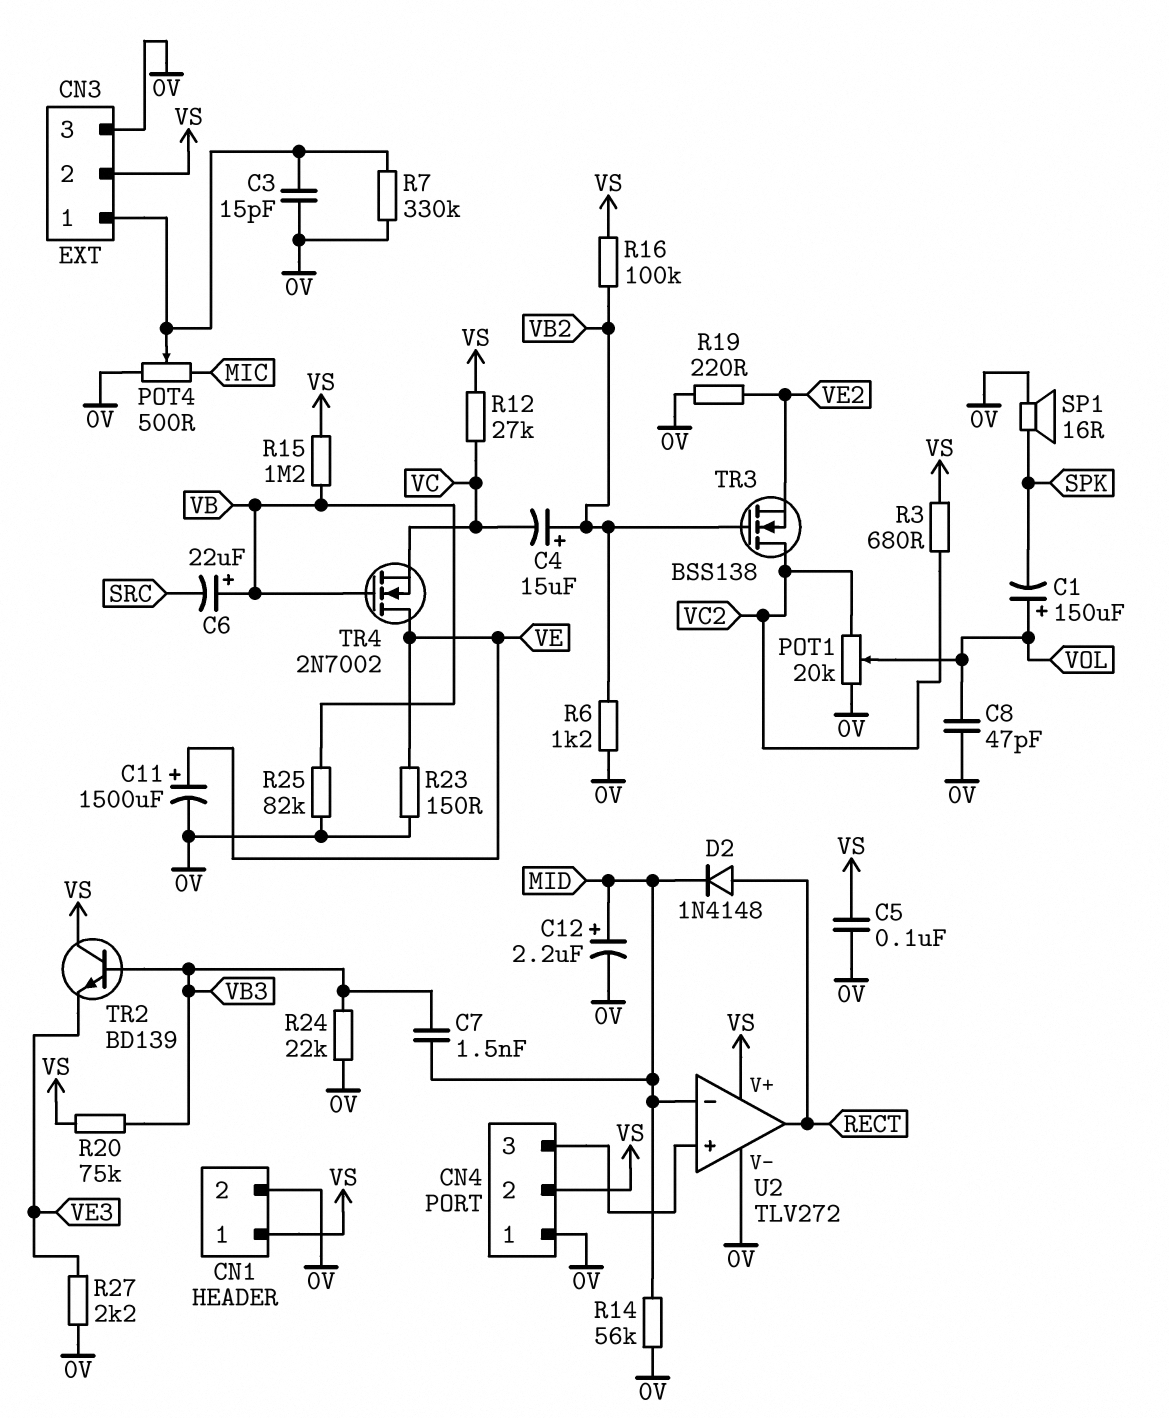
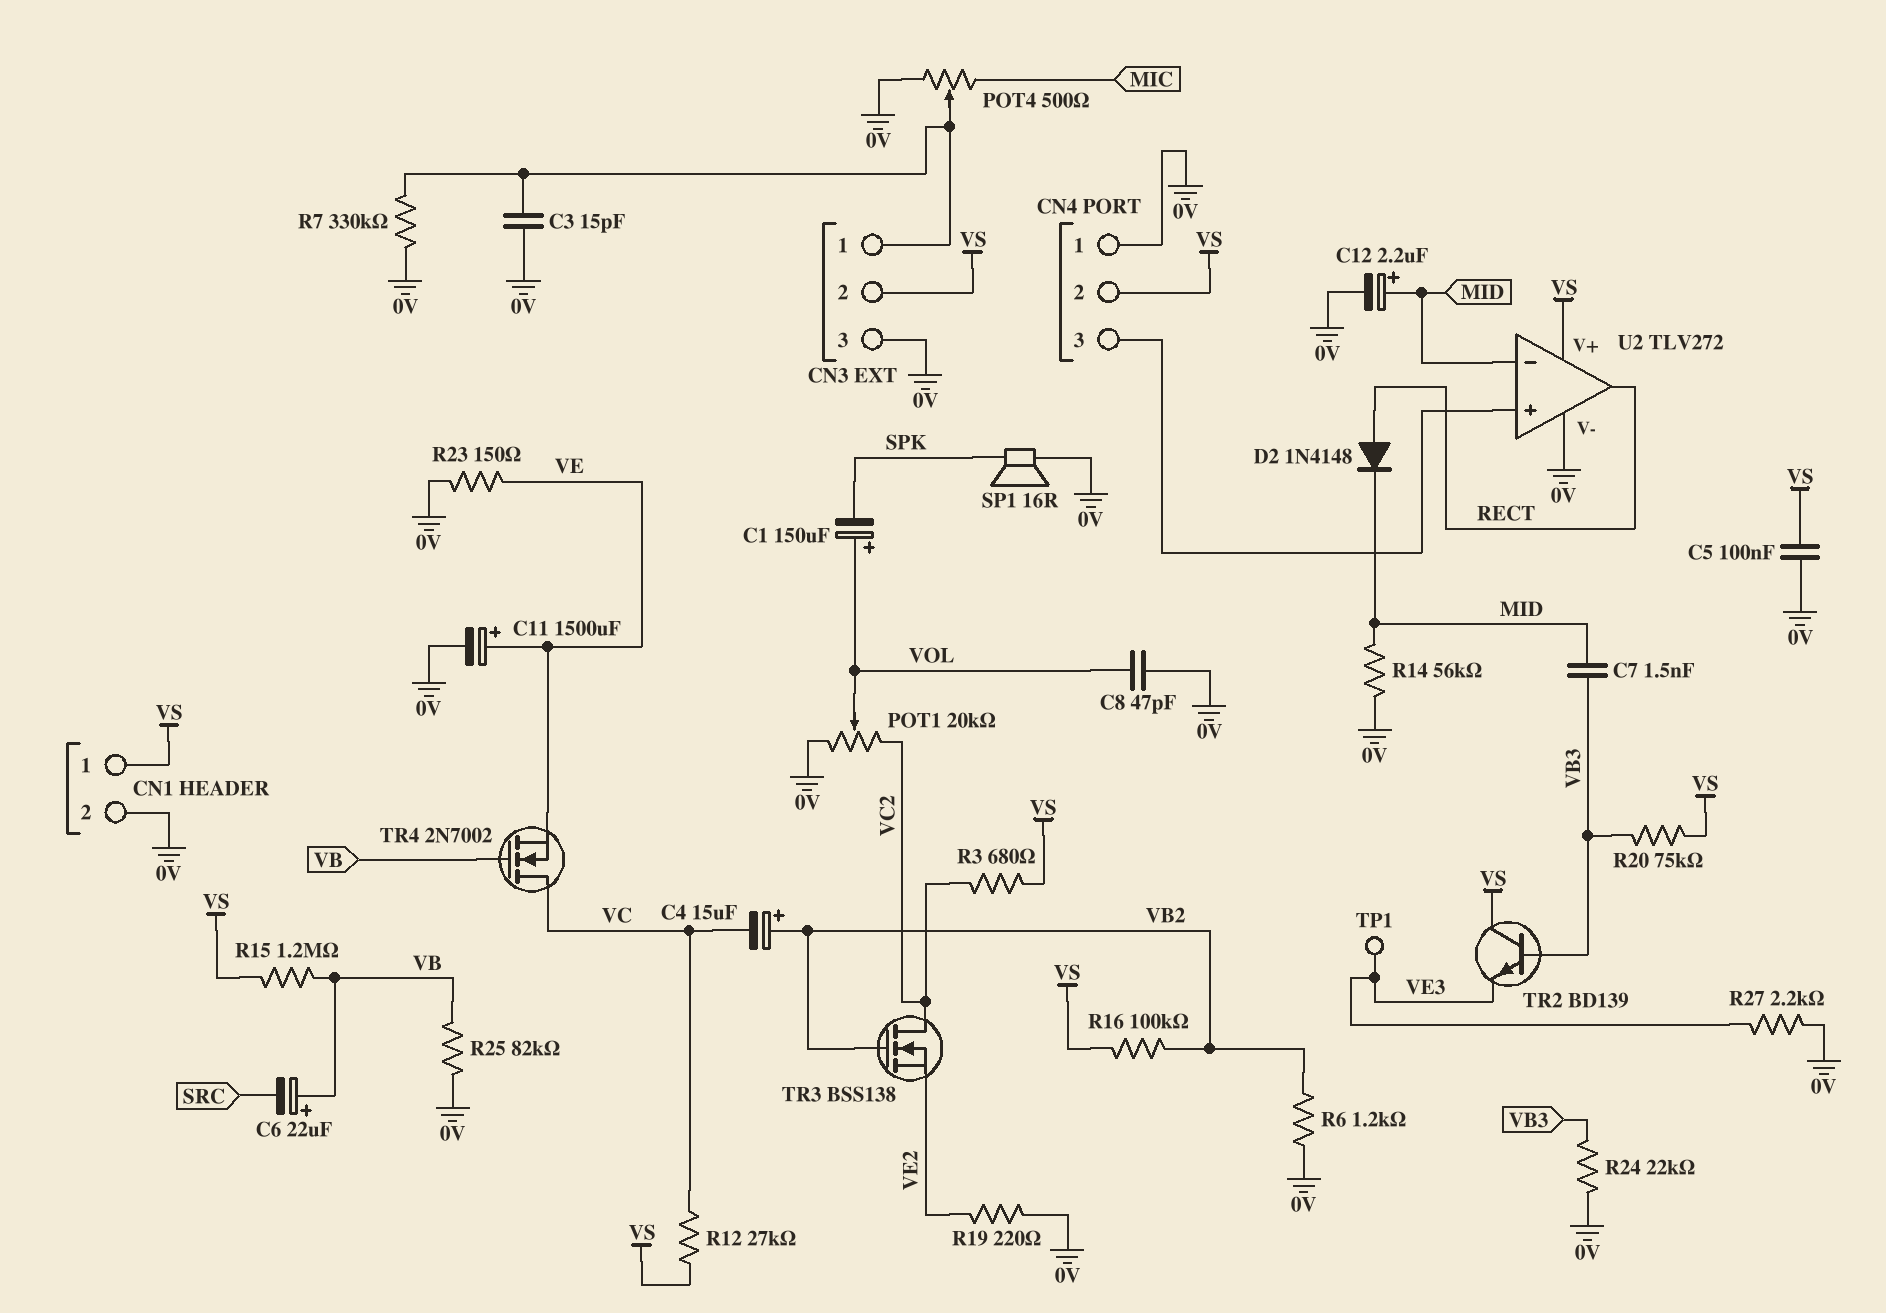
TP1: none -> test point (VE3)
TR4: NMOS 2N7002 (G VB, D VE, S VC) -> NMOS 2N7002 (G VB, D VC, S VE)

